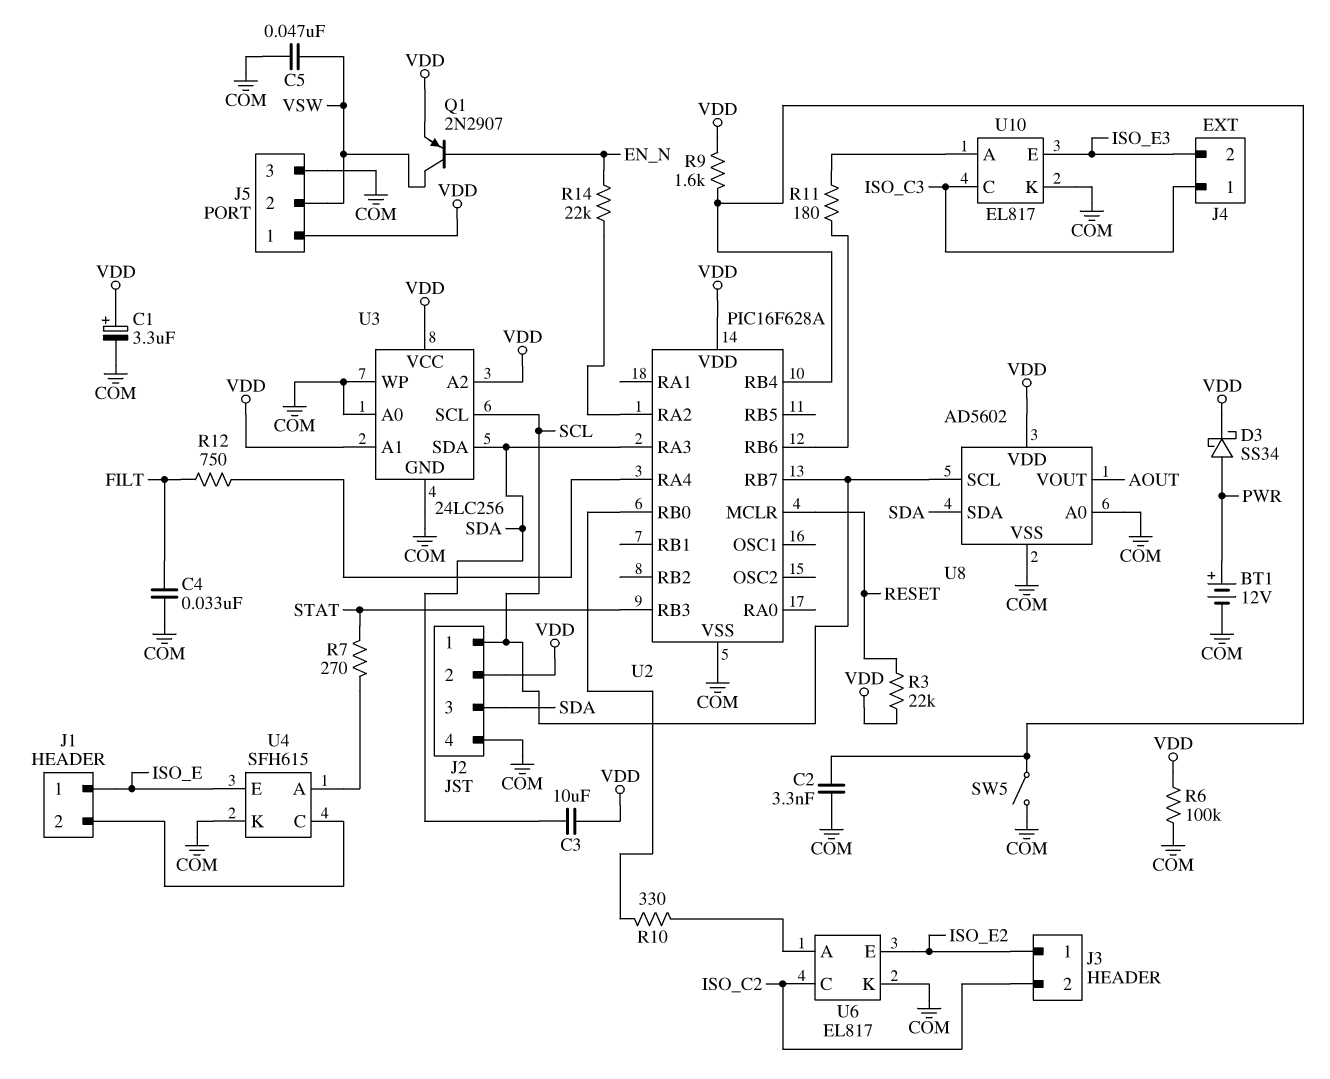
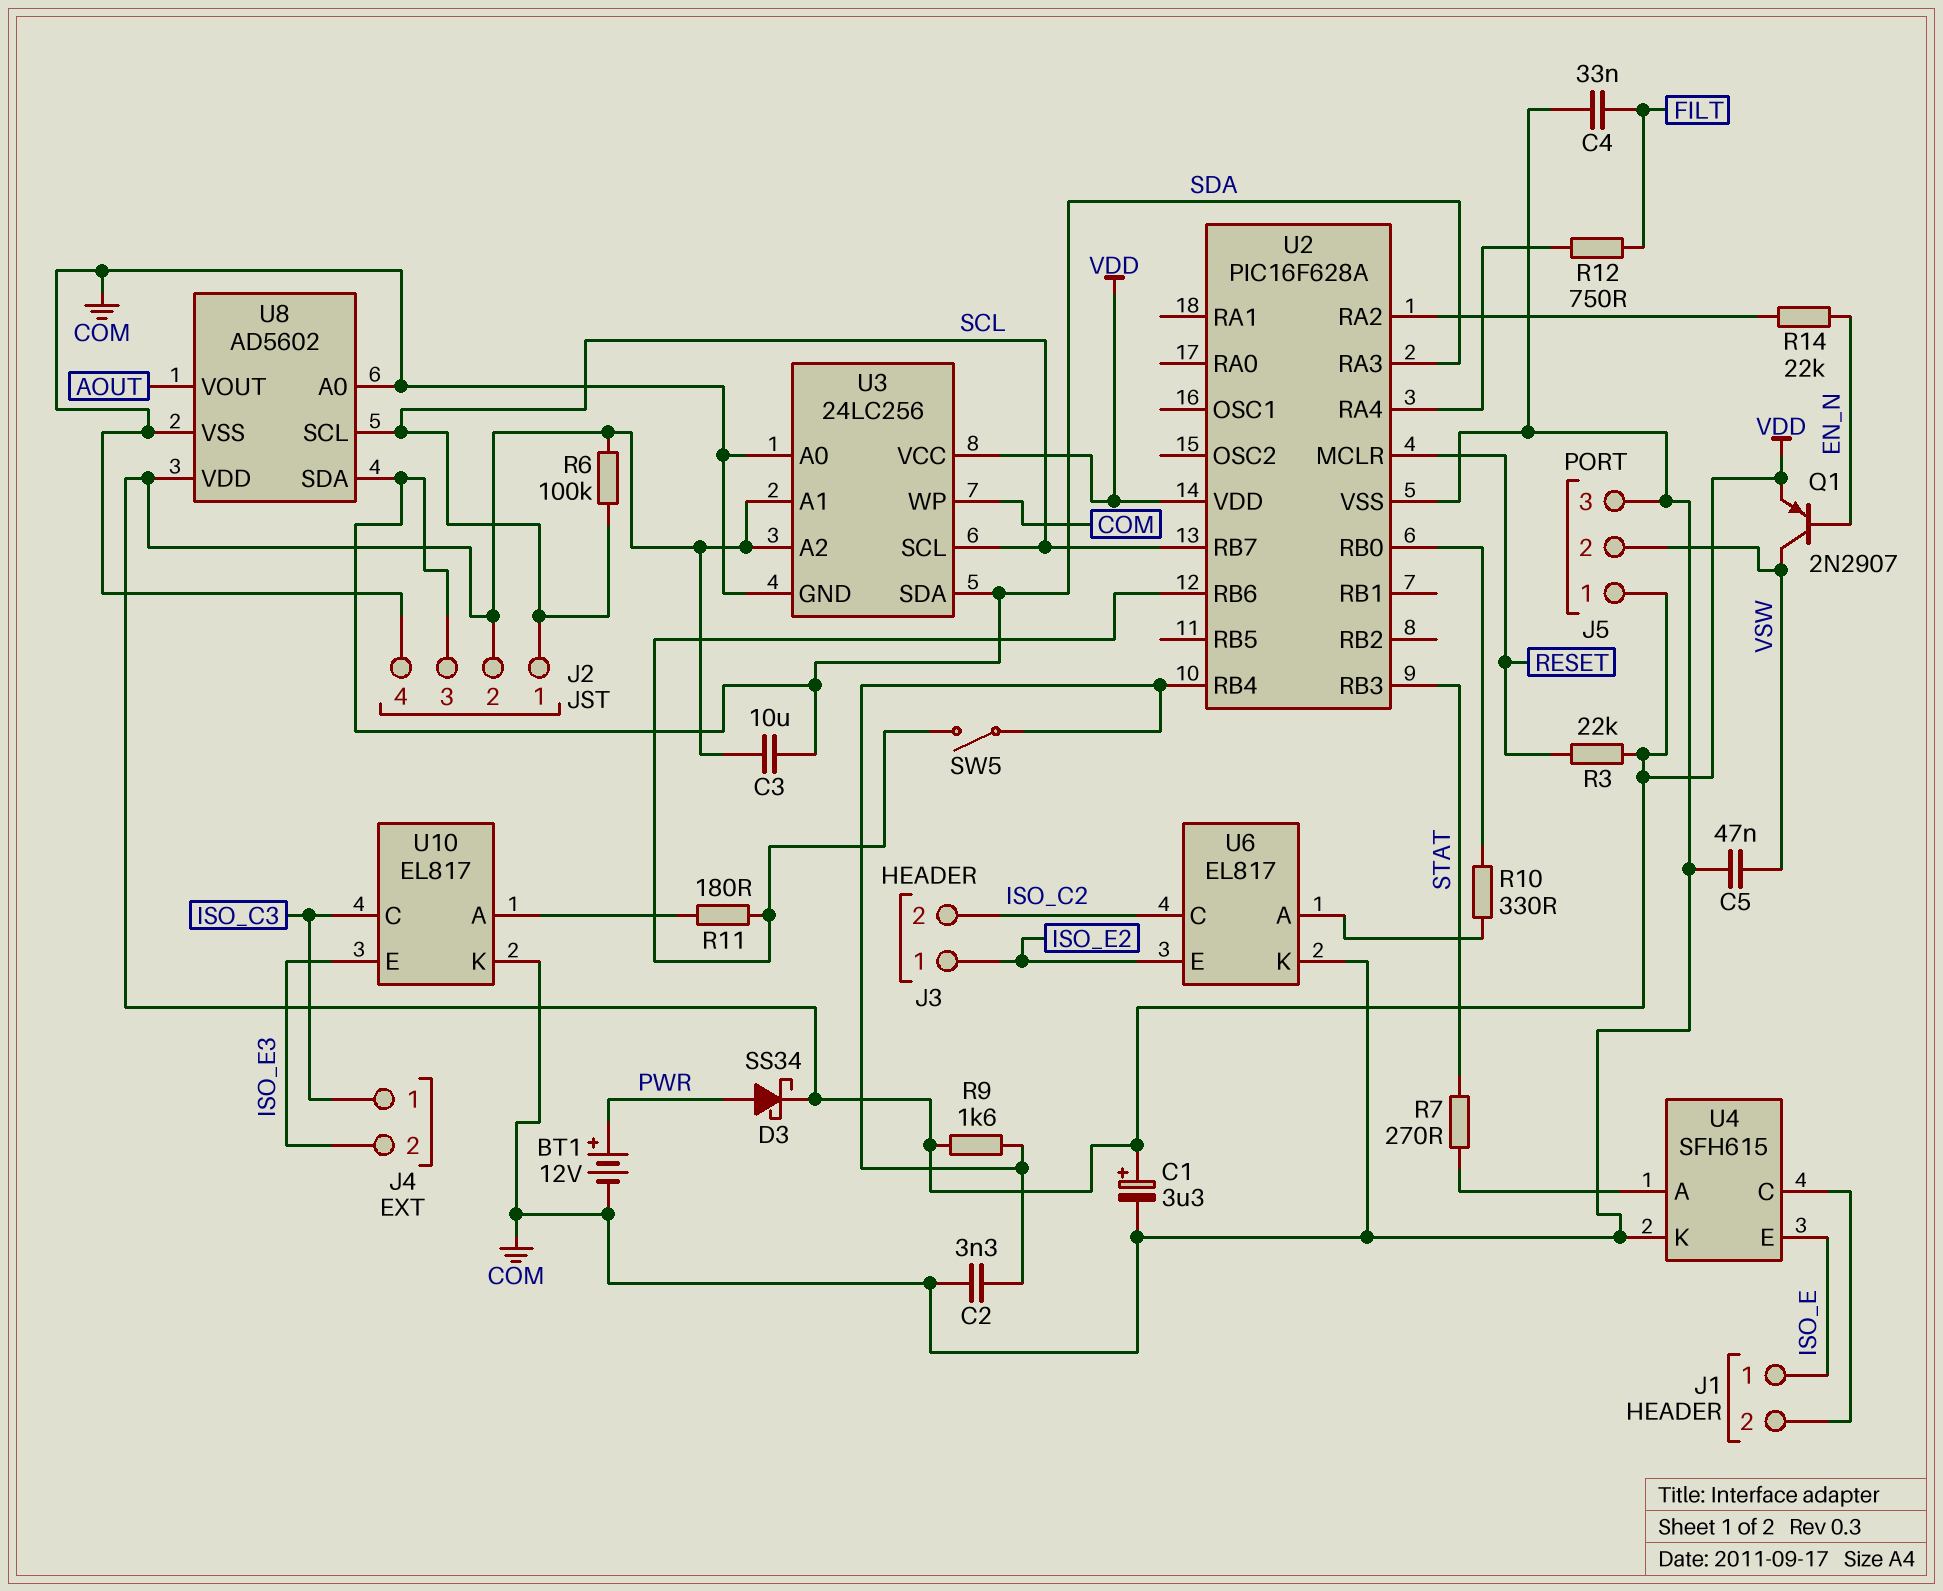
R6: 100k (COM, VDD) -> 100k (SCL, VDD)
SW5: switch (COM, U2/RB4) -> switch (U2/RB4, U2/RB6)

